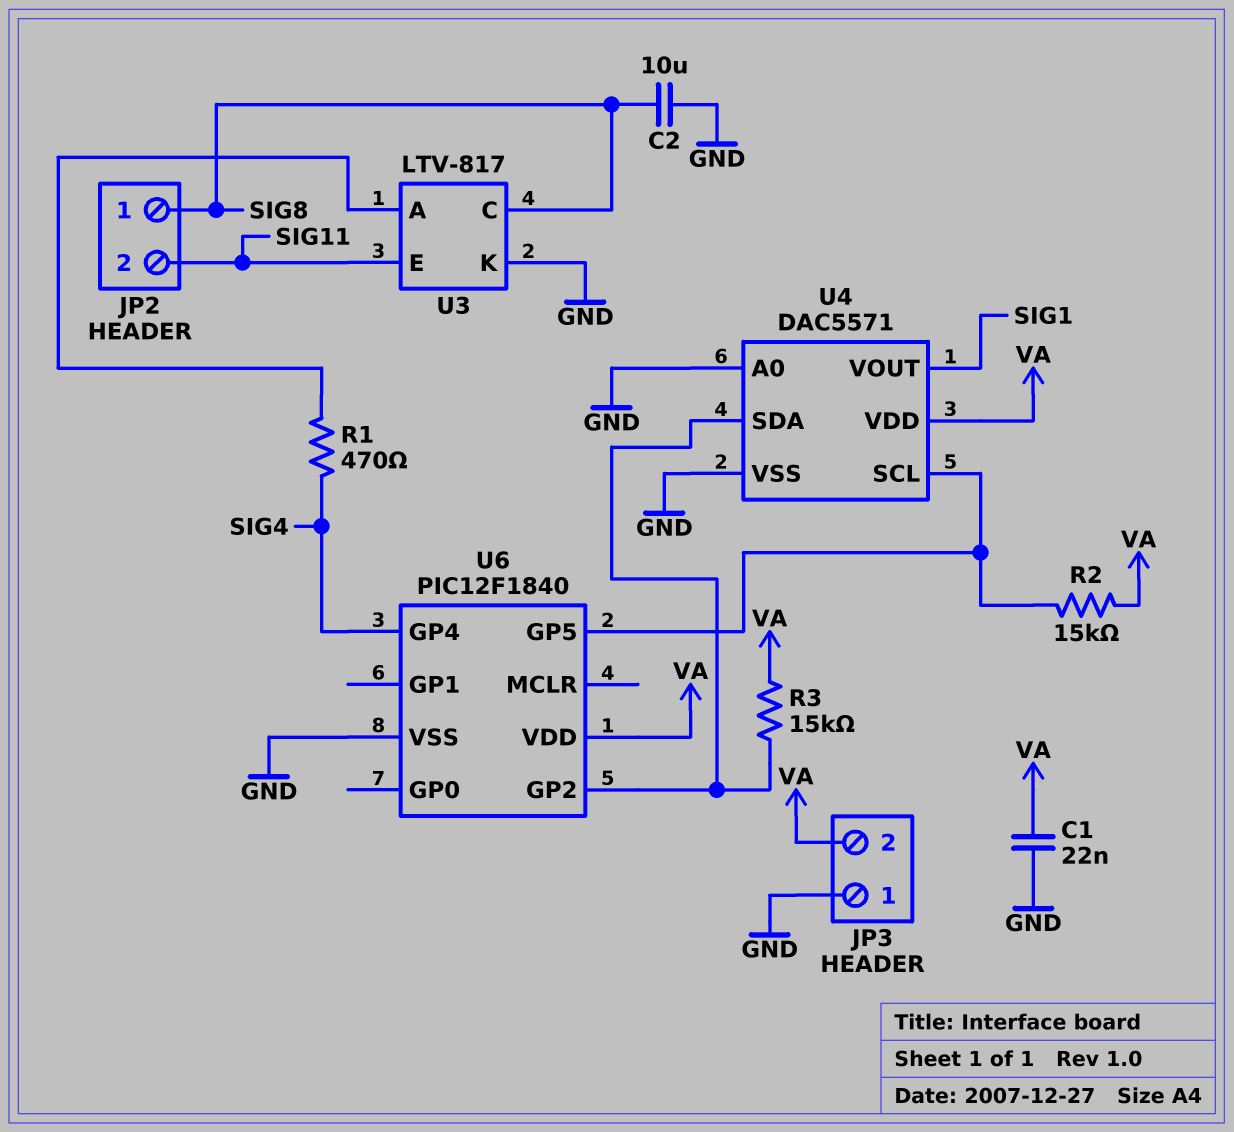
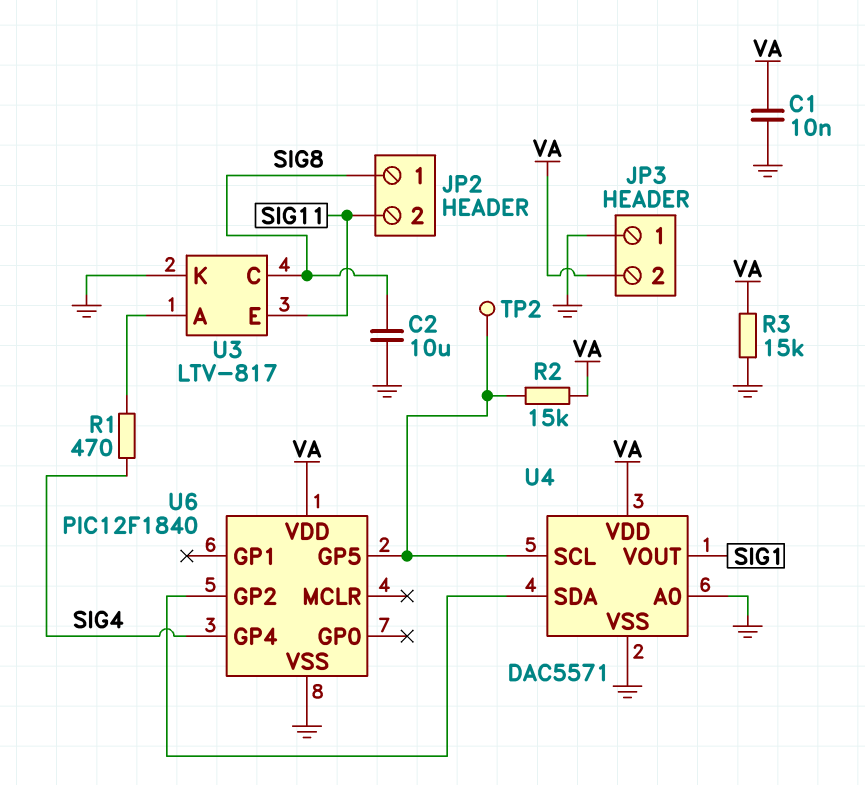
C1: 22nF (GND, VA) -> 10nF (GND, VA)
R3: 15k (U4/SDA, VA) -> 15k (GND, VA)
TP2: none -> test point (U4/SCL)

